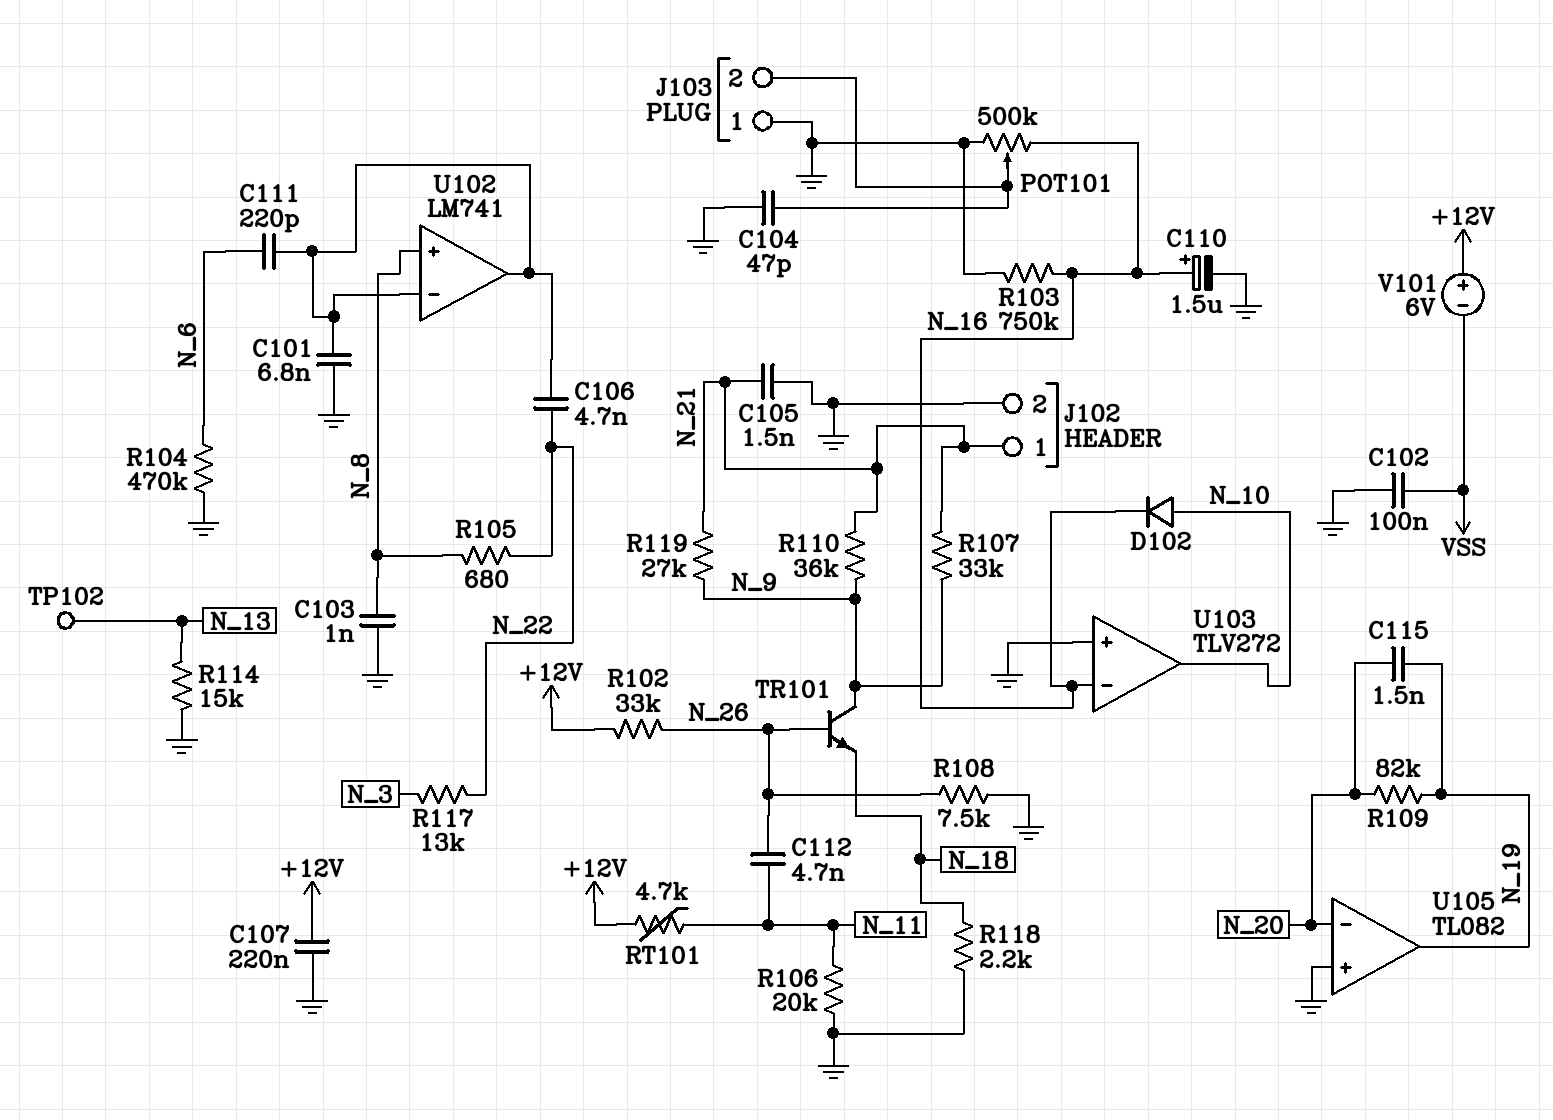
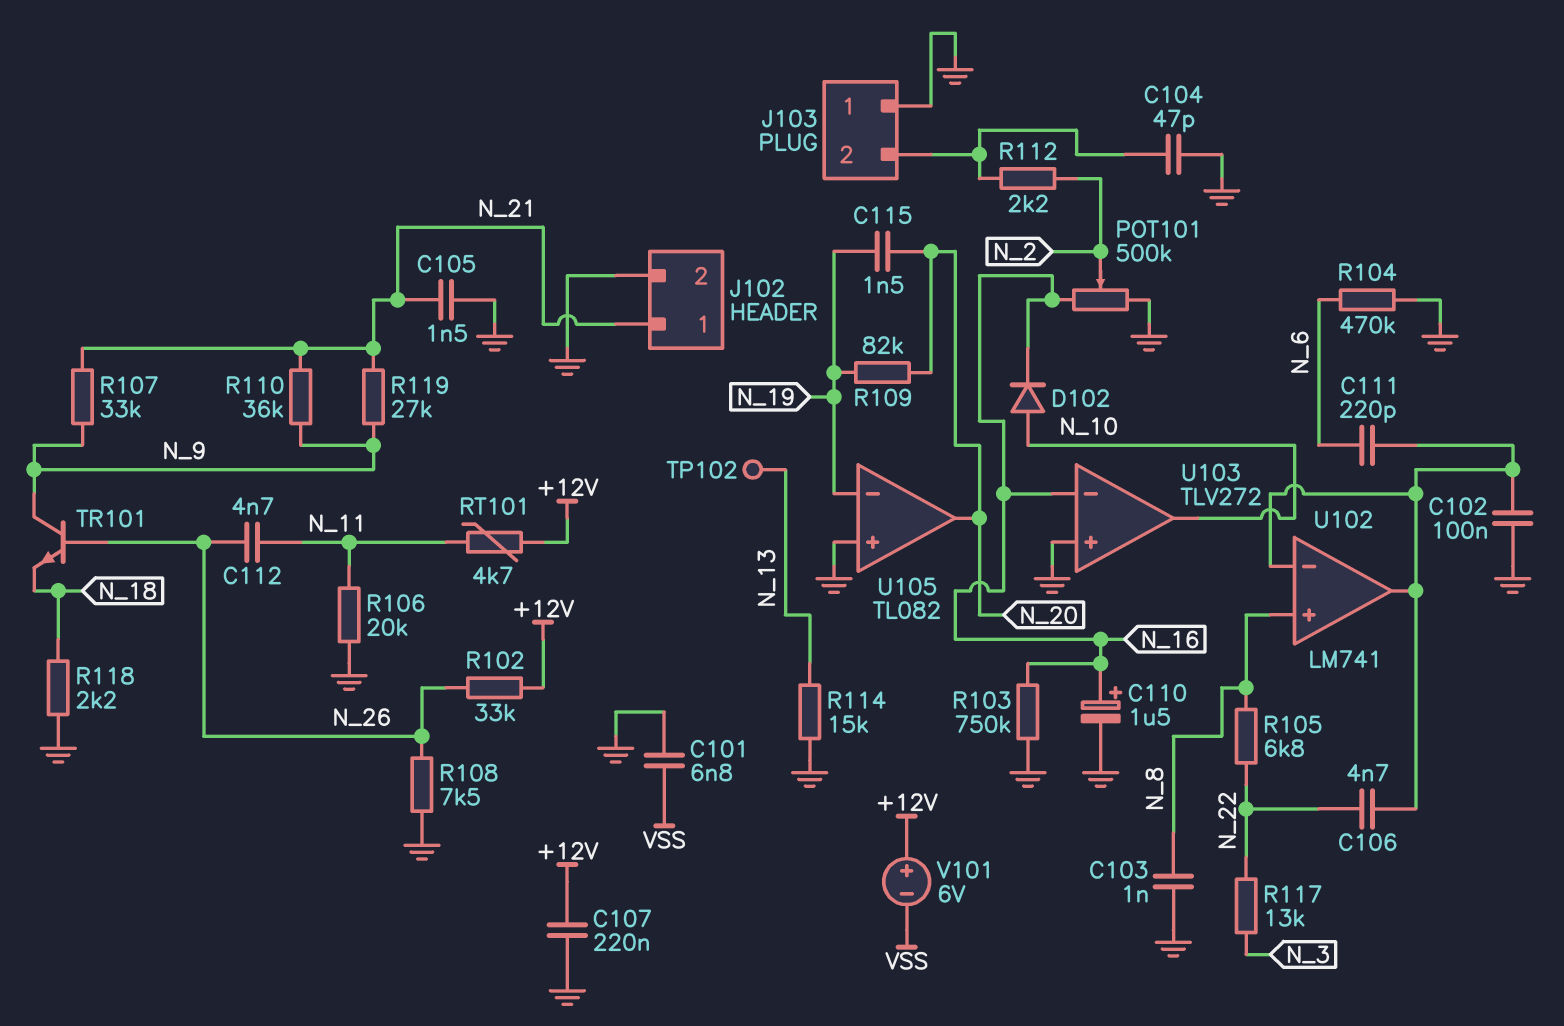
C101: 6.8nF (GND, U102/in-) -> 6.8nF (GND, VSS)
C102: 100nF (GND, VSS) -> 100nF (GND, U102/in-)
POT101: 500k (GND, N_16, wiper J103/2) -> 500k (GND, N_16, wiper N_2)
R105: 680 (N_8, N_22) -> 6.8k (N_8, N_22)
R112: none -> 2.2k (J103/2, N_2)
U105 pin in-: N_20 -> N_19
U105 pin out: N_19 -> N_20

